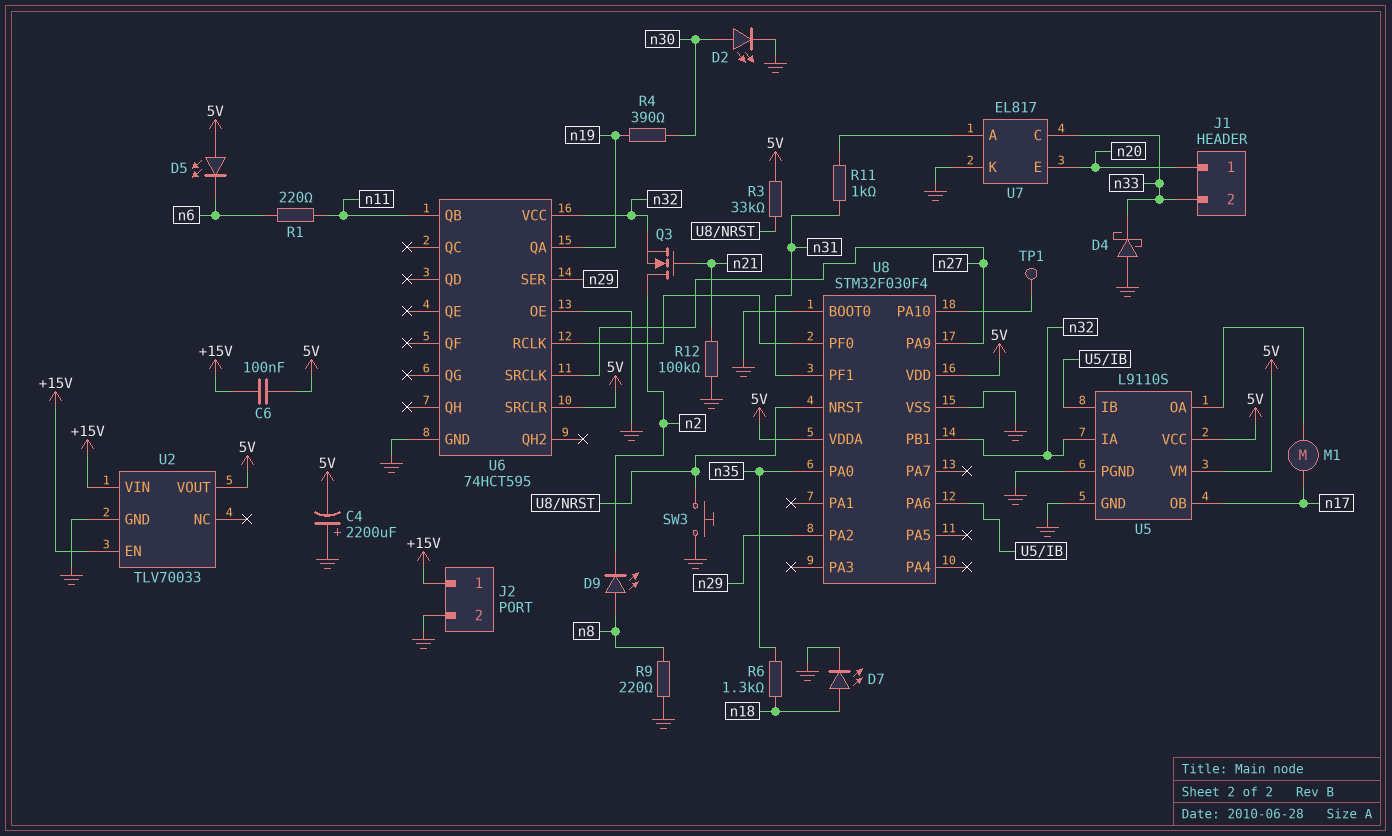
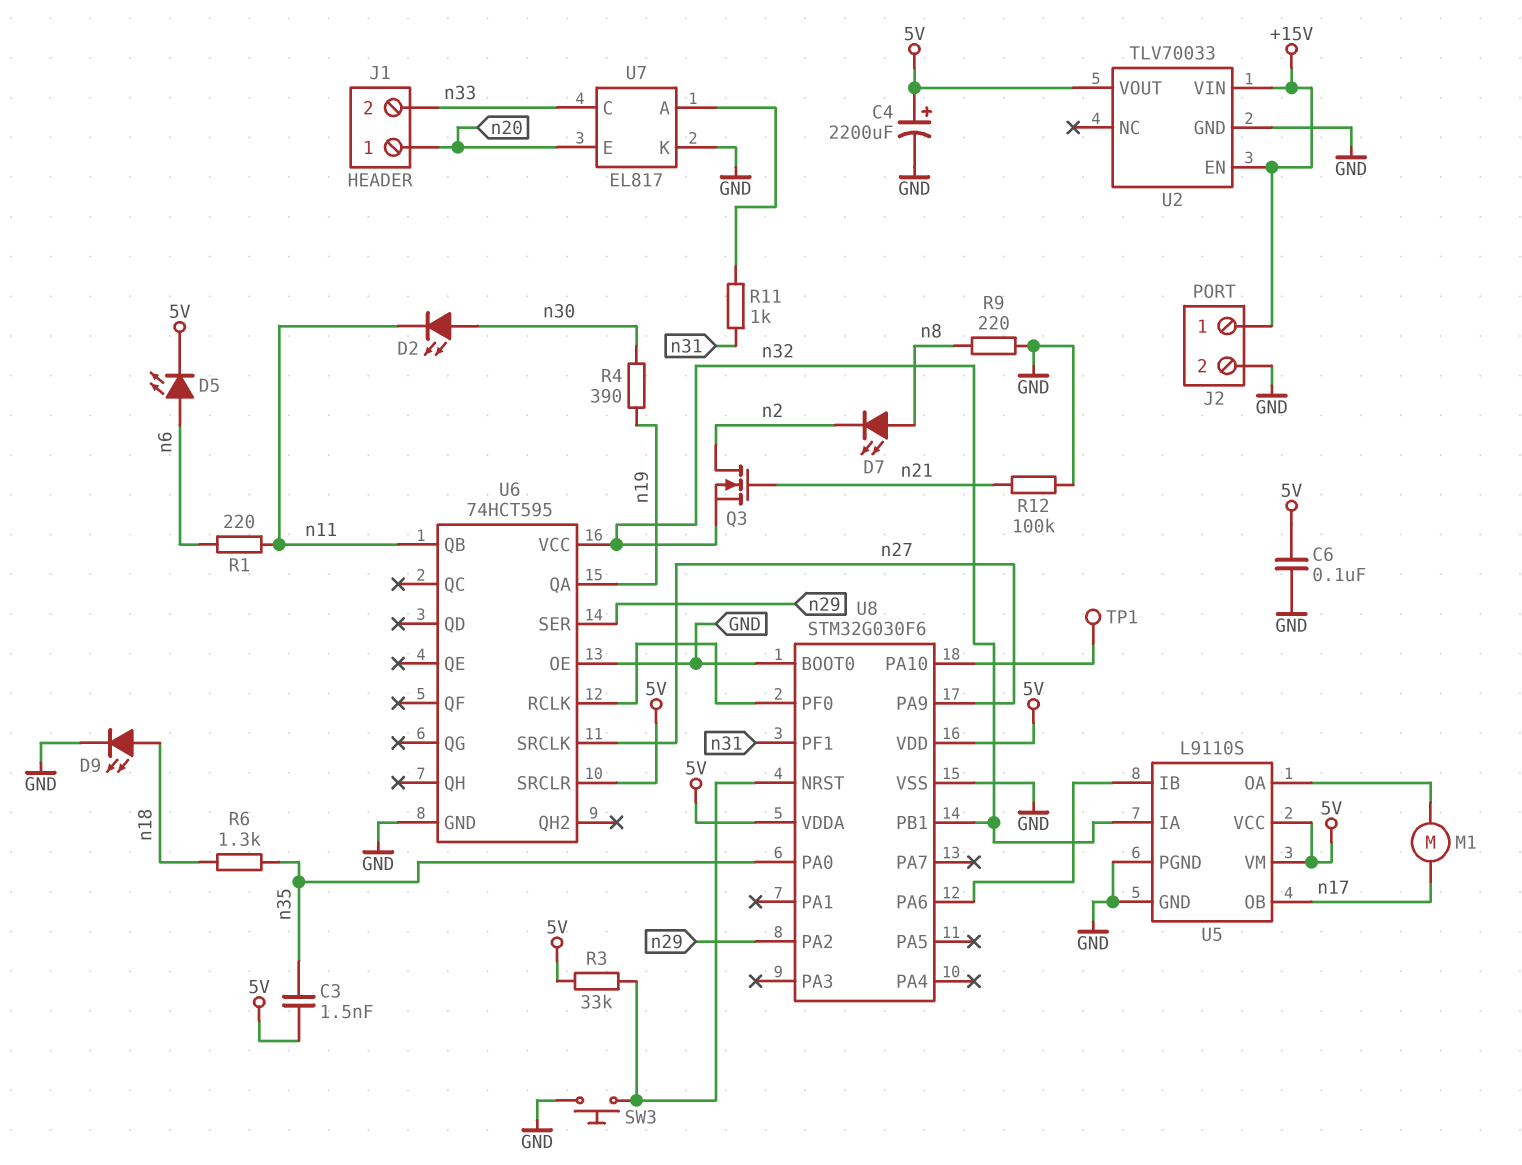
C3: none -> 1.5nF (5V, n35)
C4: 2200uF (plus GND, minus 5V) -> 2200uF (plus 5V, minus GND)
C6: 100nF (+15V, 5V) -> 100nF (5V, GND)
D2: LED (A n30, K GND) -> LED (A n30, K n11)
D4: schottky (A GND, K n33) -> none
D5: LED (A 5V, K n6) -> LED (A n6, K 5V)
D7: LED (A n18, K GND) -> LED (A n8, K n2)
D9: LED (A n8, K n2) -> LED (A n18, K GND)
U8: STM32F030F4 -> STM32G030F6

